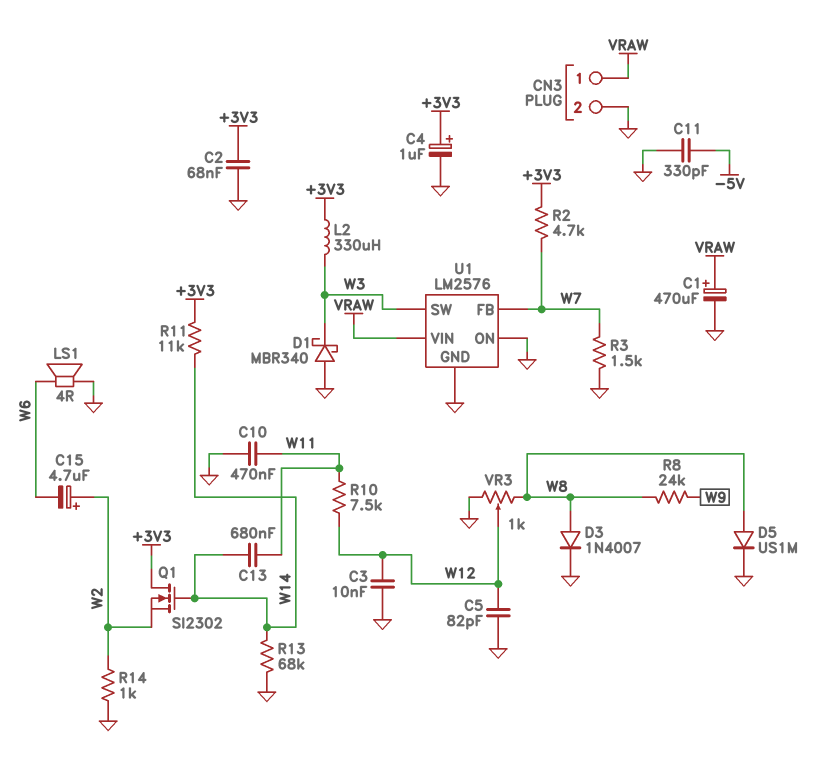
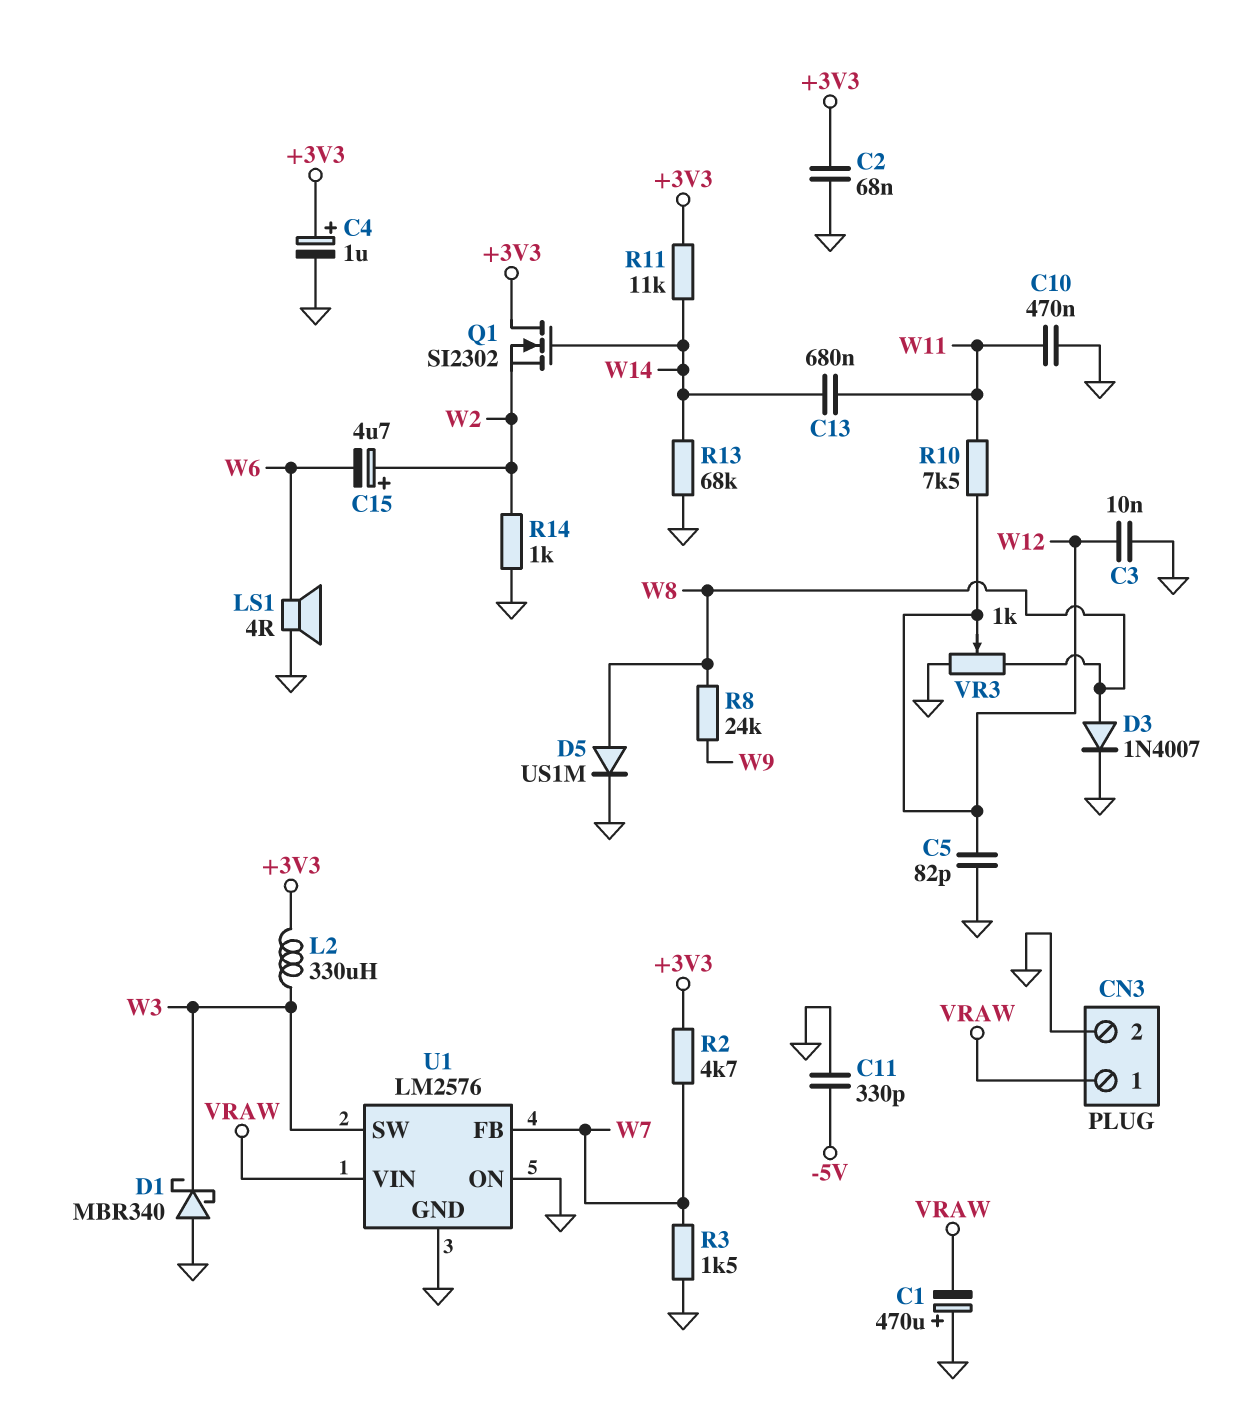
C1: 470uF (plus VRAW, minus GND) -> 470uF (plus GND, minus VRAW)

